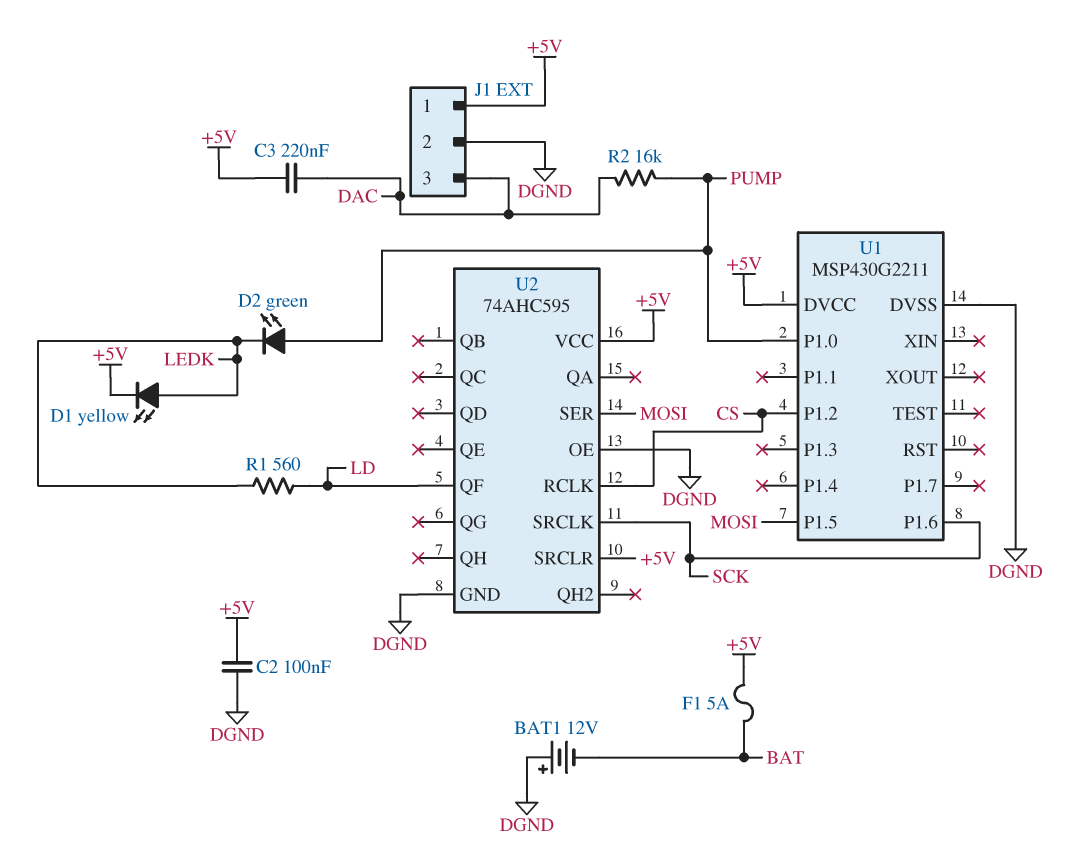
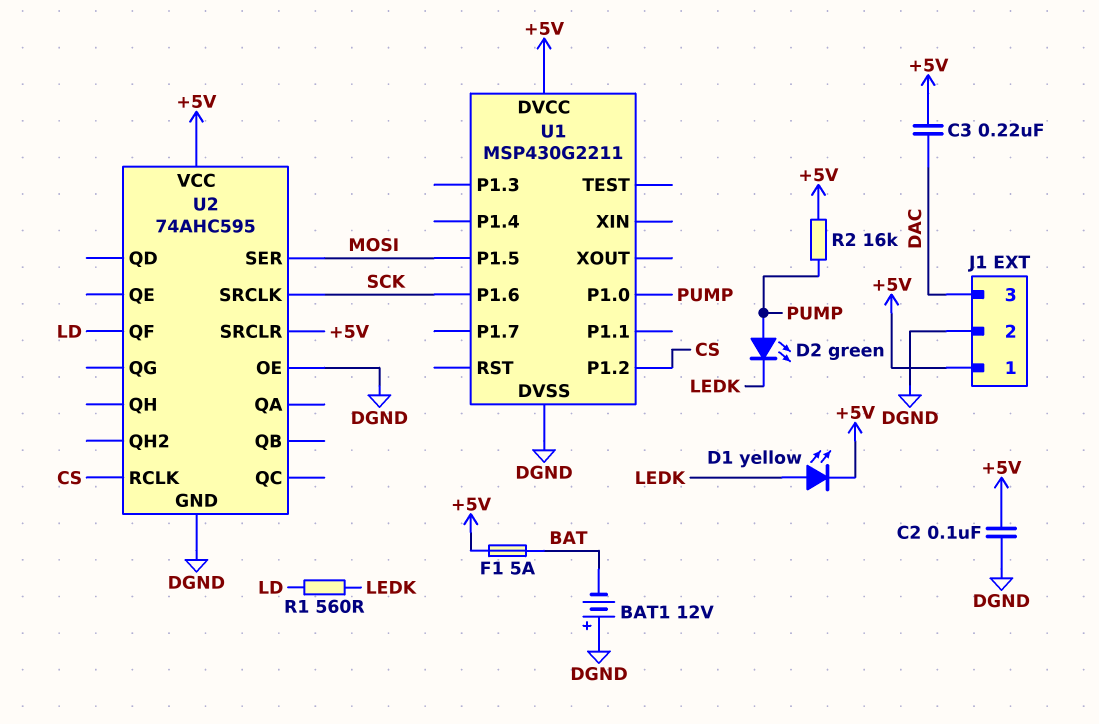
R2: 16k (DAC, PUMP) -> 16k (+5V, PUMP)

